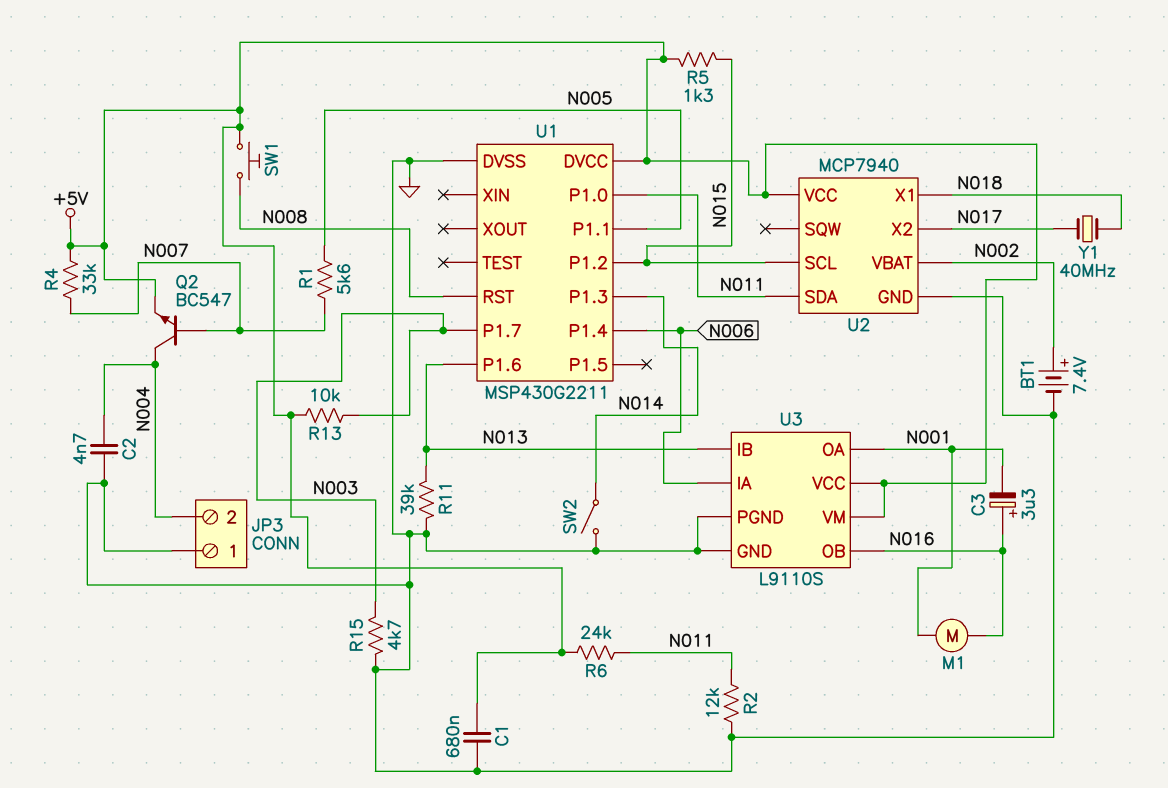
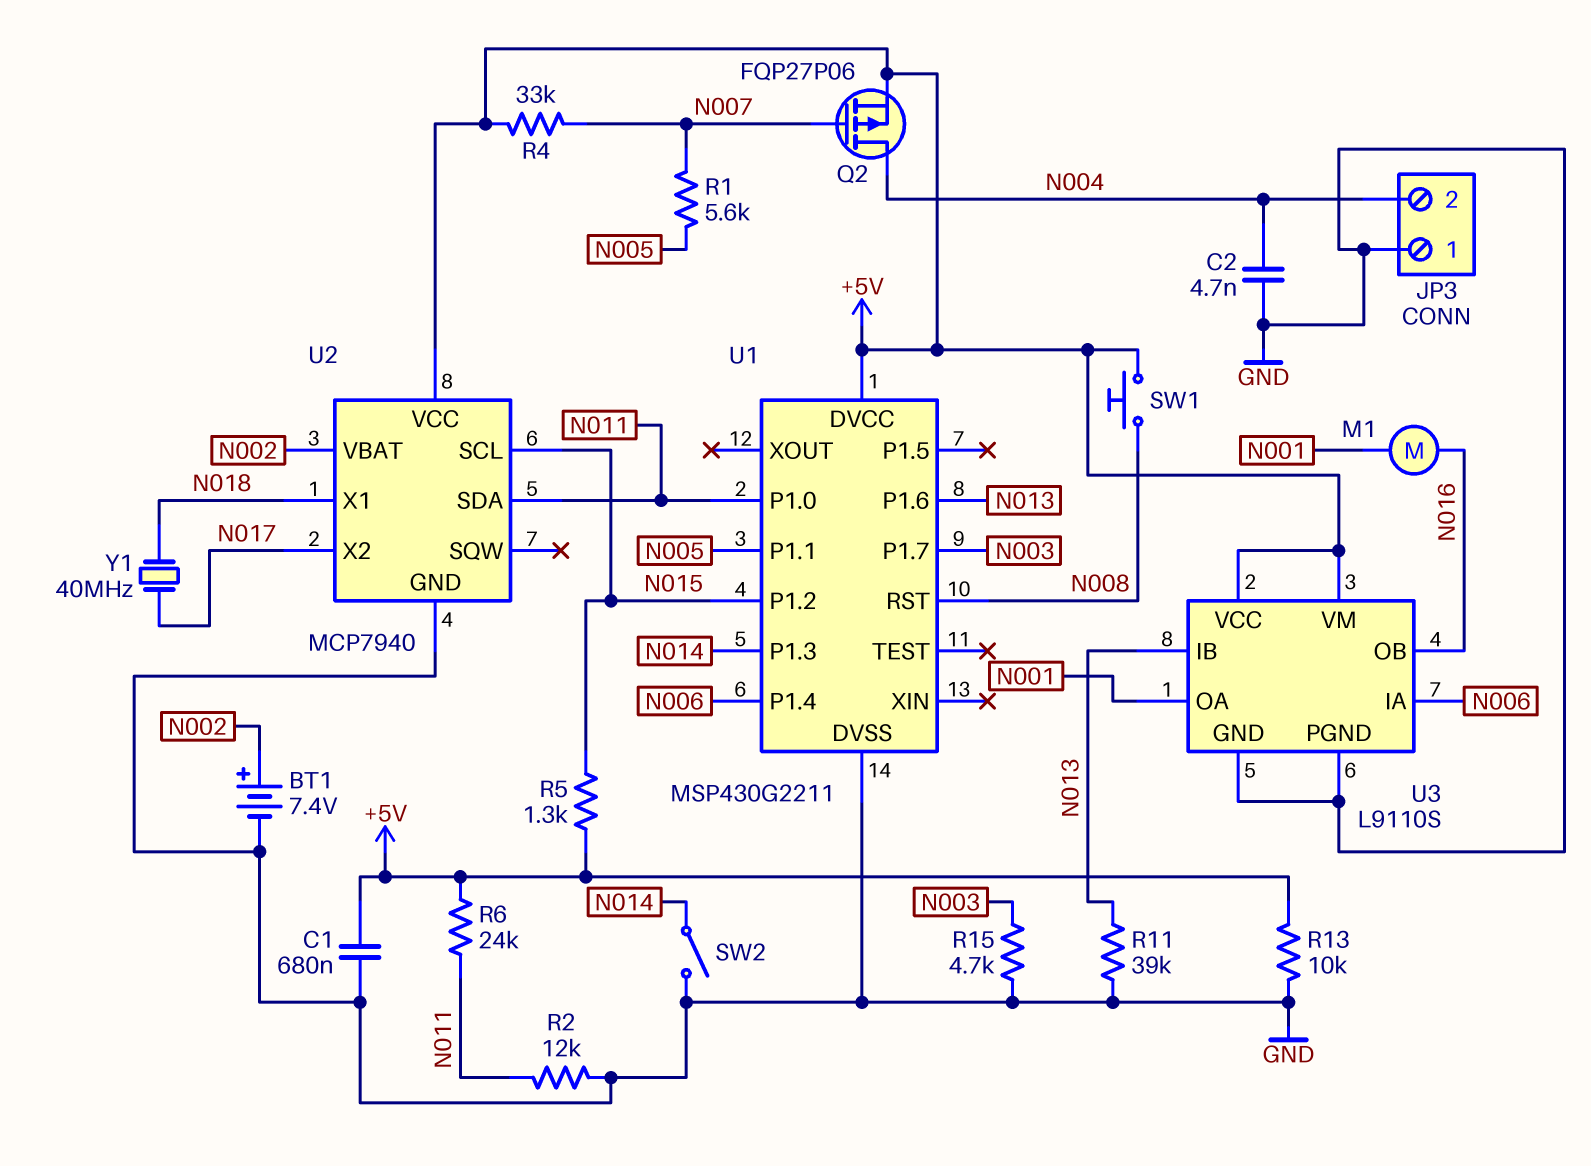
C3: 3.3uF (plus N016, minus N001) -> none
Q2: NPN BC547 (B N007, C N004, E +5V) -> PMOS FQP27P06 (G N007, D N004, S +5V)
R13: 10k (+5V, N003) -> 10k (+5V, GND)

